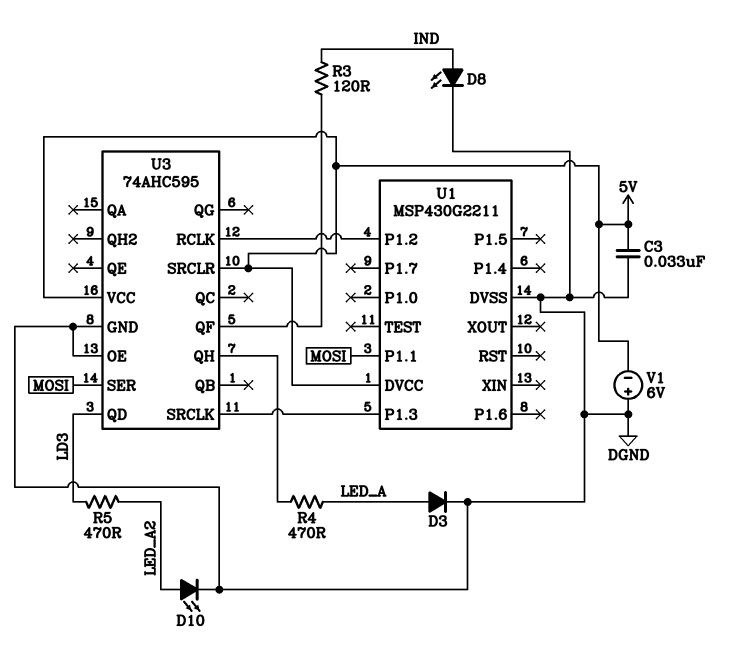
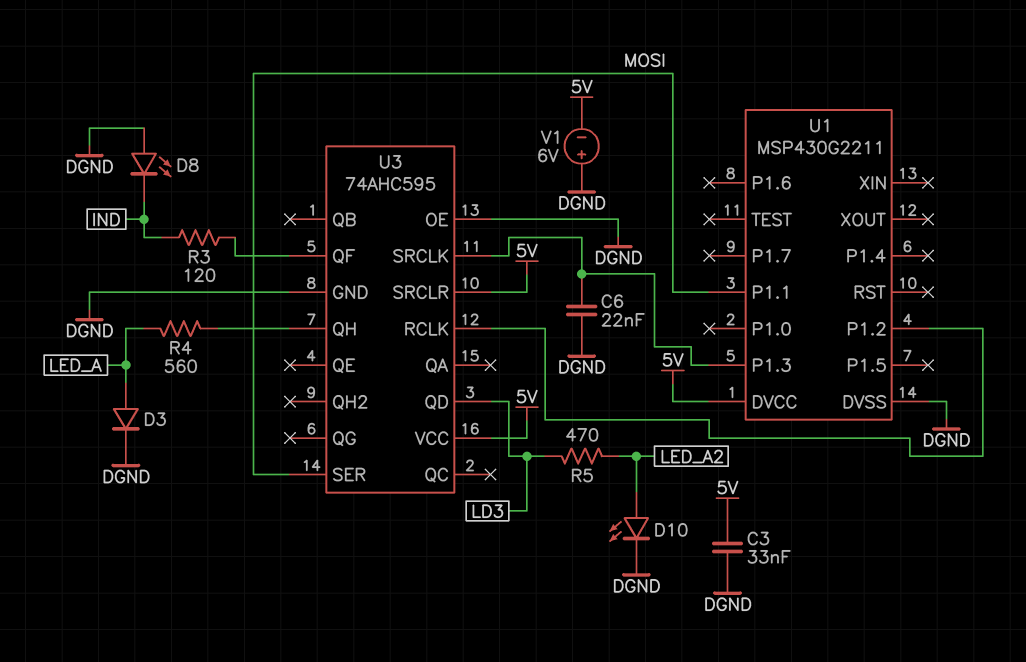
C6: none -> 22nF (DGND, U1/P1.3)
D8: LED (A IND, K DGND) -> LED (A DGND, K IND)
R4: 470 (LED_A, U3/QH) -> 560 (LED_A, U3/QH)

